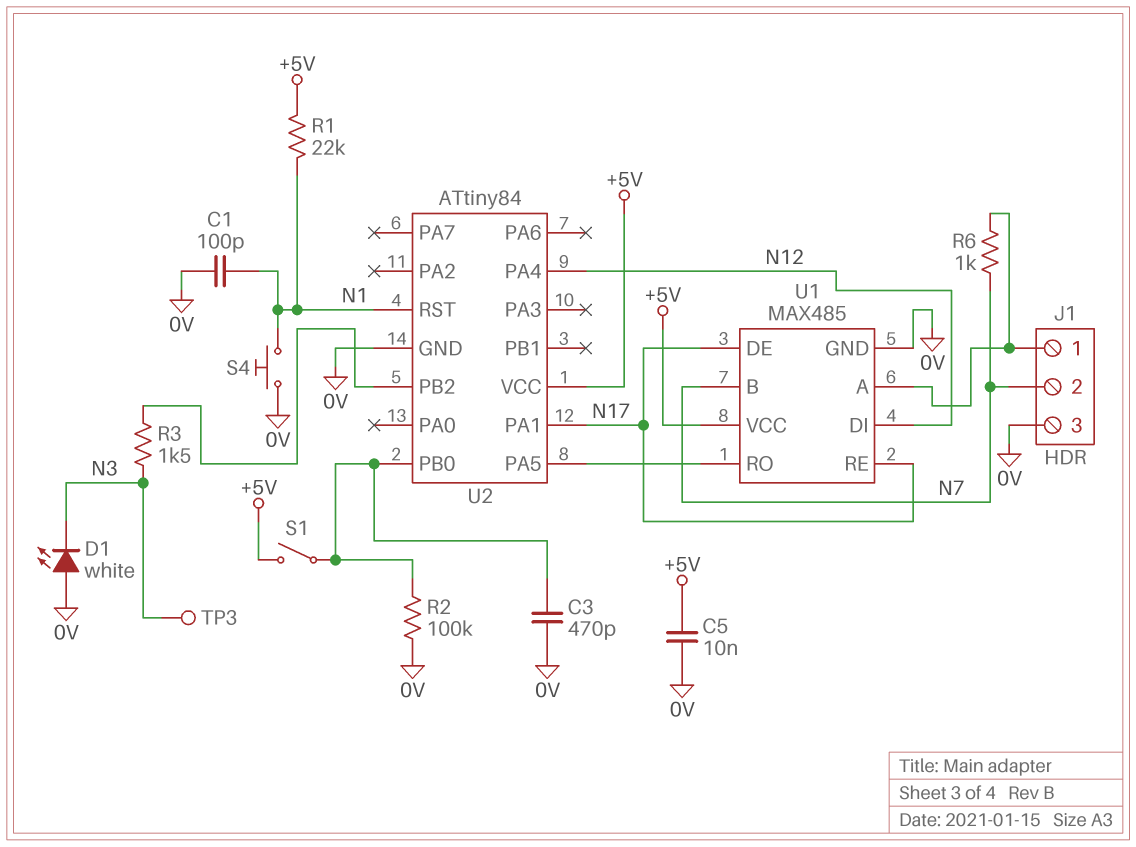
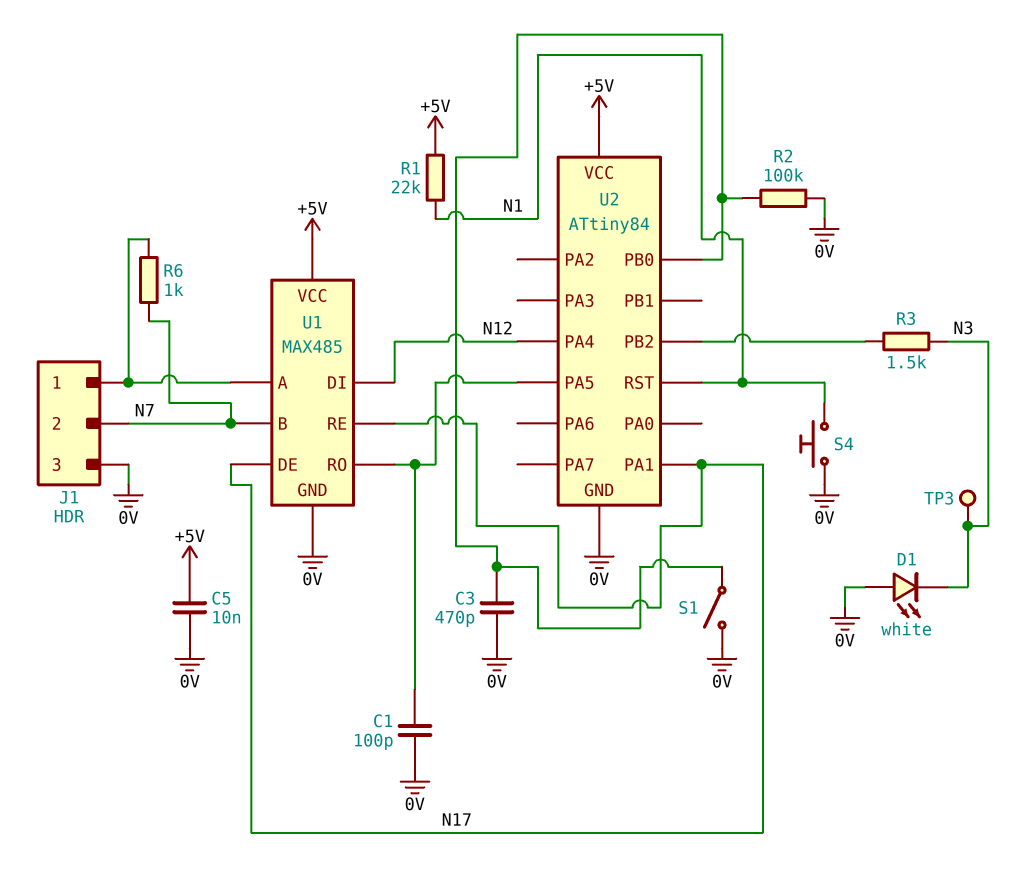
C1: 100pF (0V, N1) -> 100pF (0V, U1/RO)
S1: switch (+5V, U2/PB0) -> switch (0V, U2/PB0)

